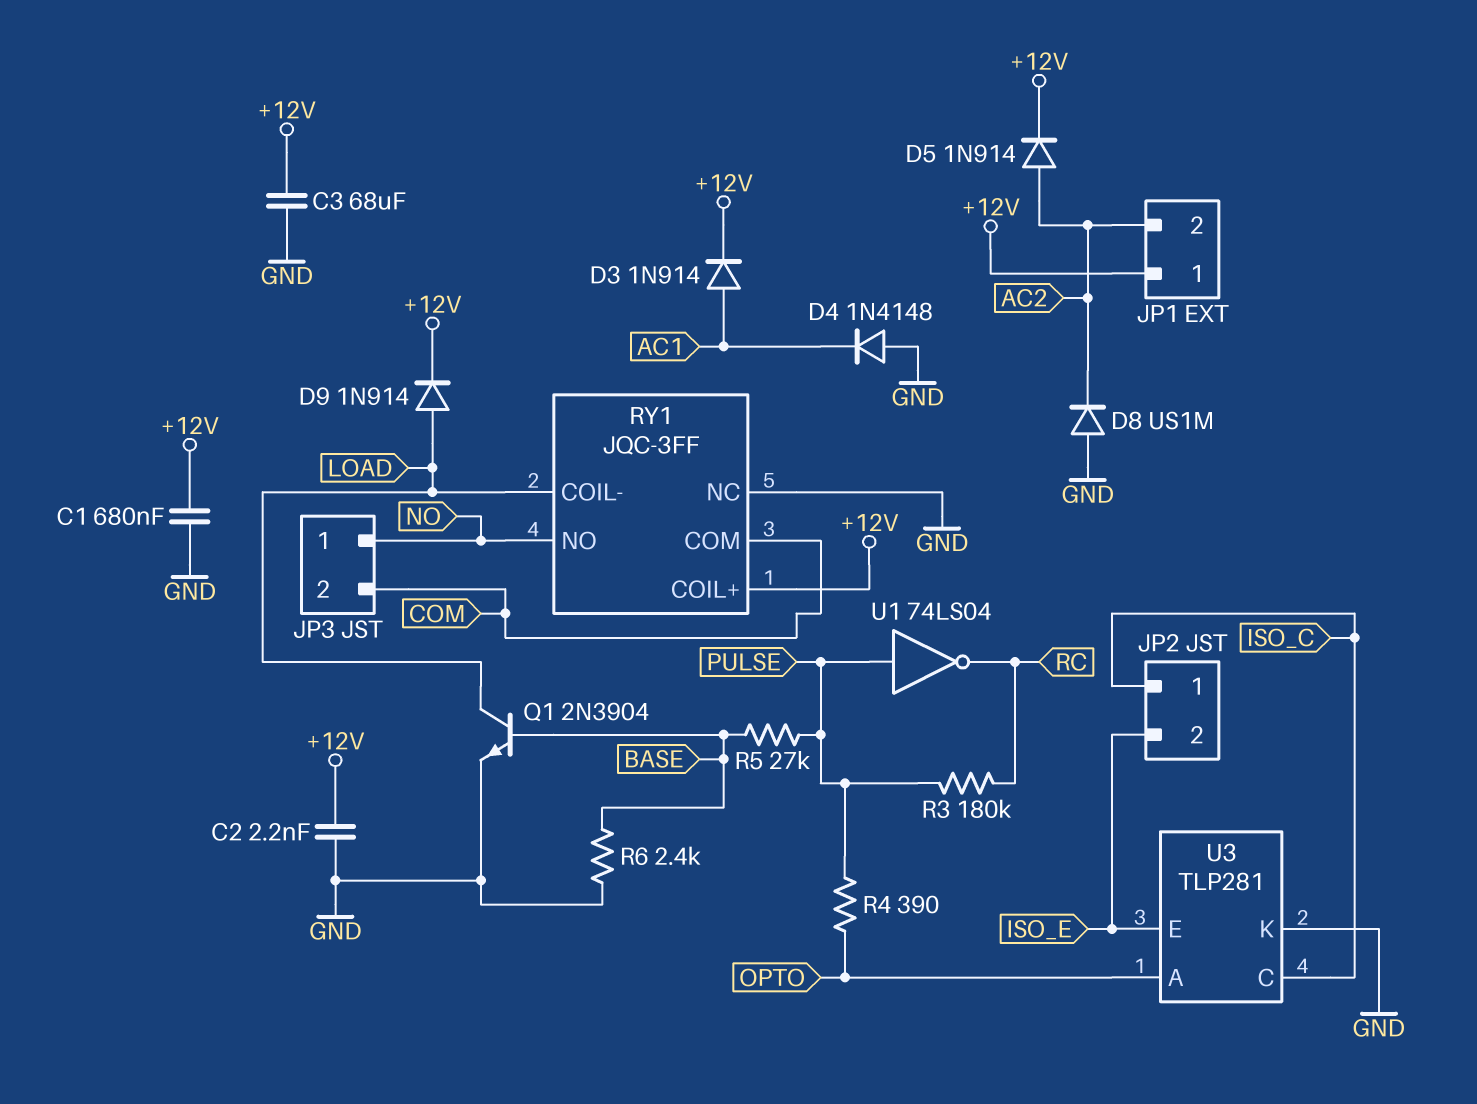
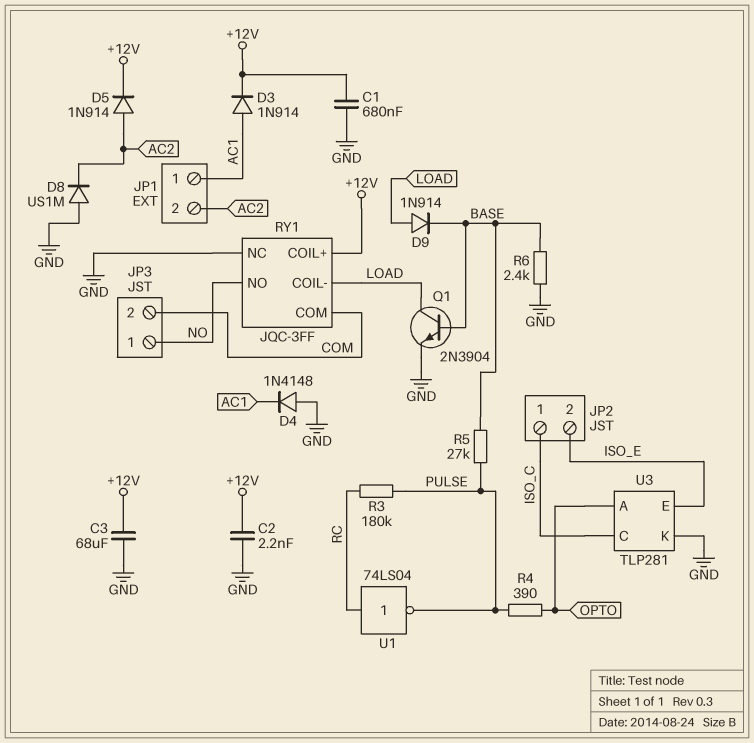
D9: diode 1N914 (A LOAD, K +12V) -> diode 1N914 (A LOAD, K BASE)
JP1 pin 1: +12V -> AC1
U1: NOT 74LS04 (in PULSE, out RC) -> NOT 74LS04 (in RC, out PULSE)

